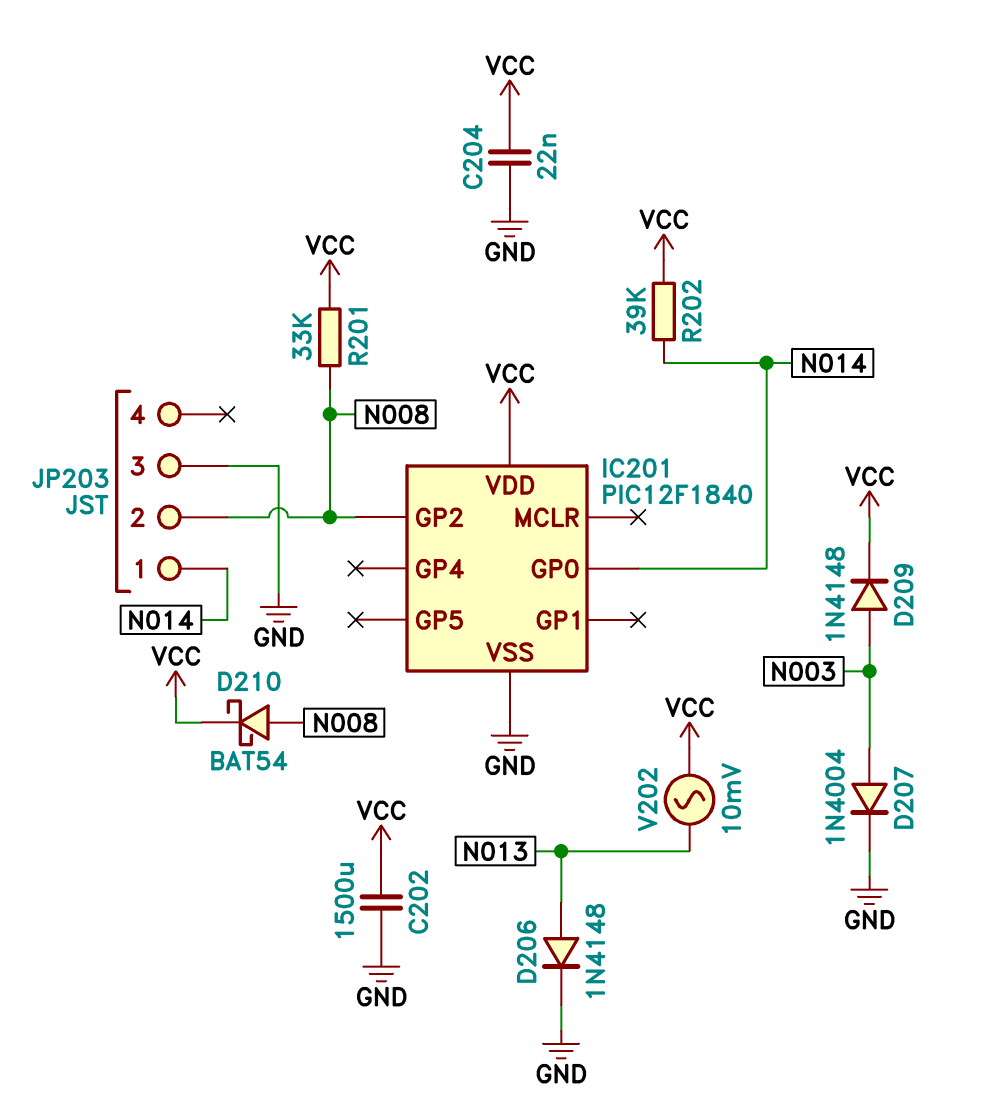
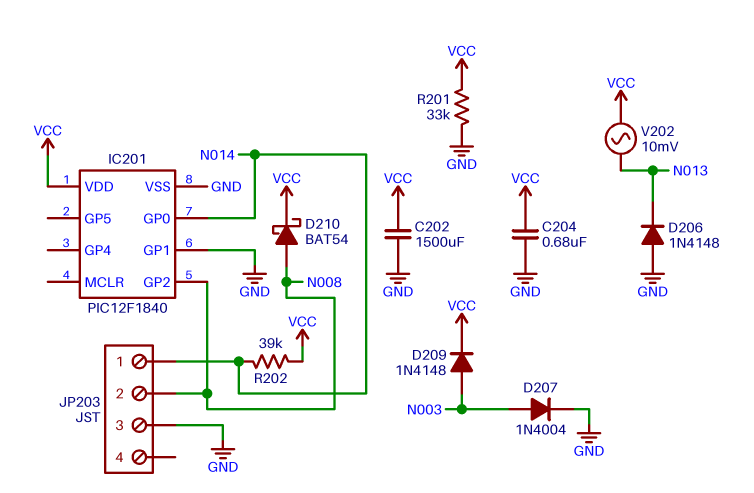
C204: 22nF (GND, VCC) -> 680nF (GND, VCC)
D206: diode 1N4148 (A N013, K GND) -> diode 1N4148 (A GND, K N013)
IC201 pin GP1: none -> GND
R201: 33k (N008, VCC) -> 33k (GND, VCC)

